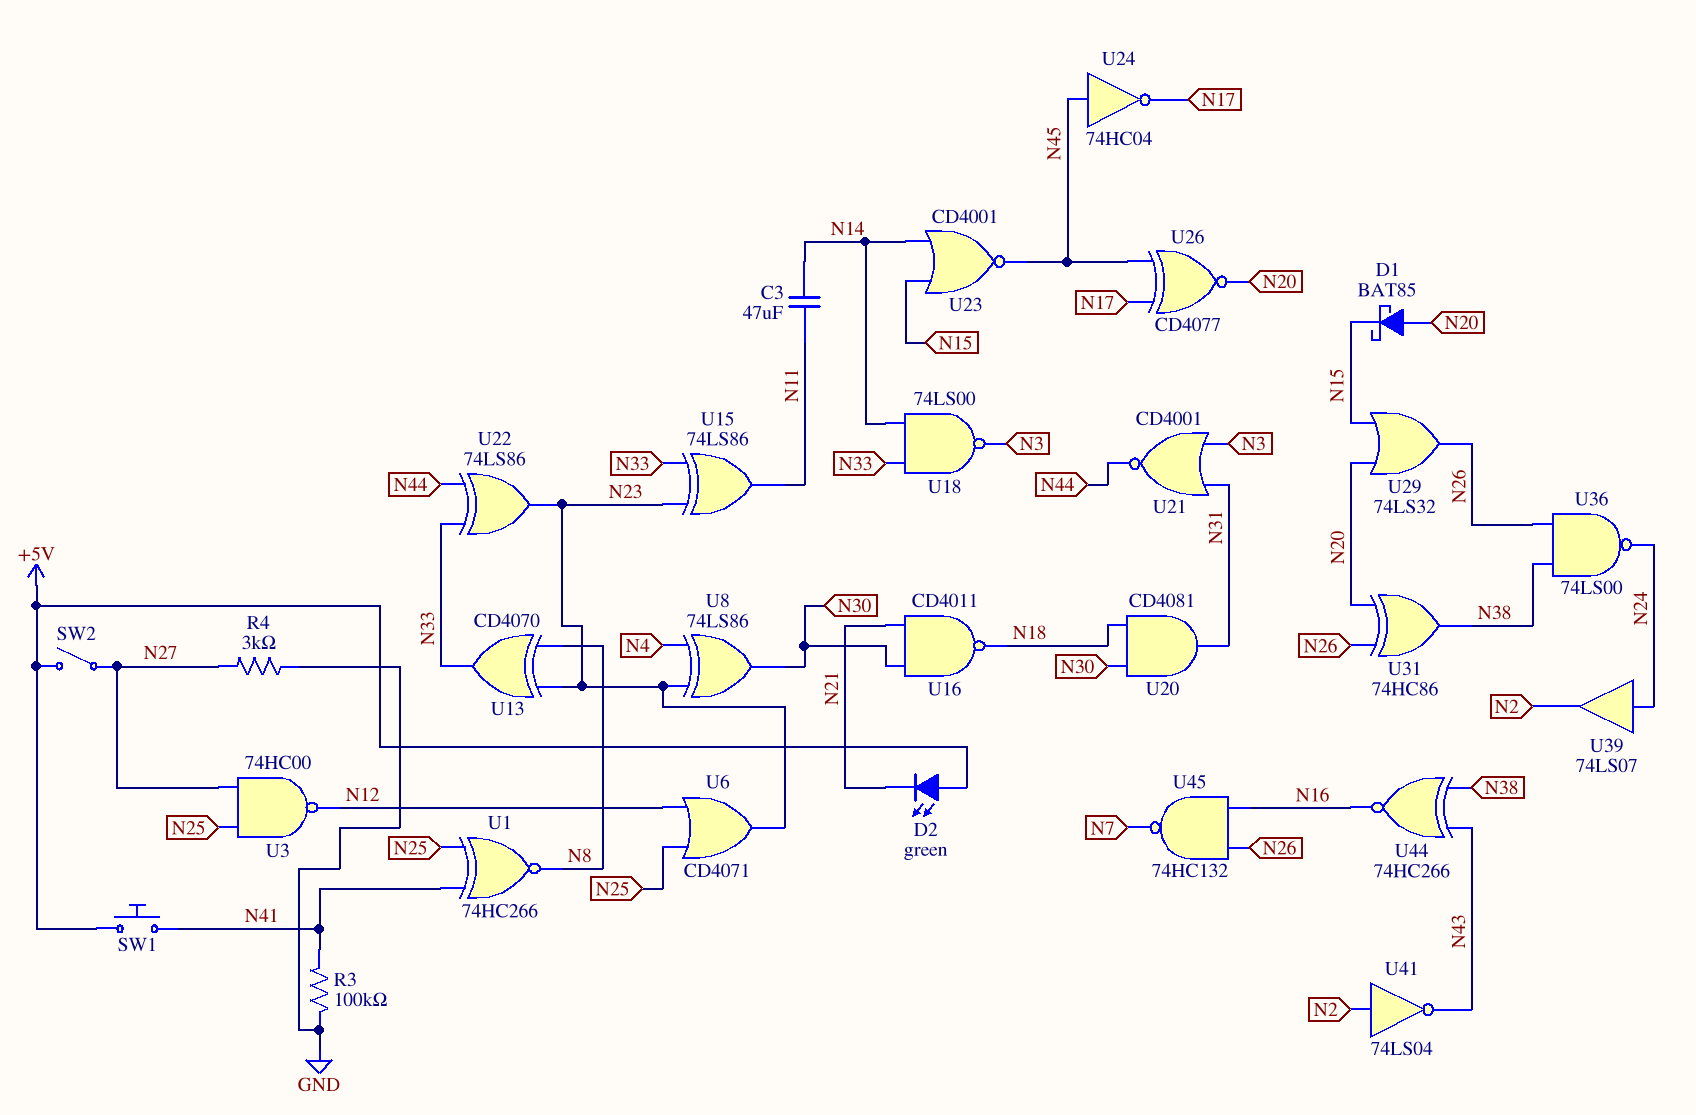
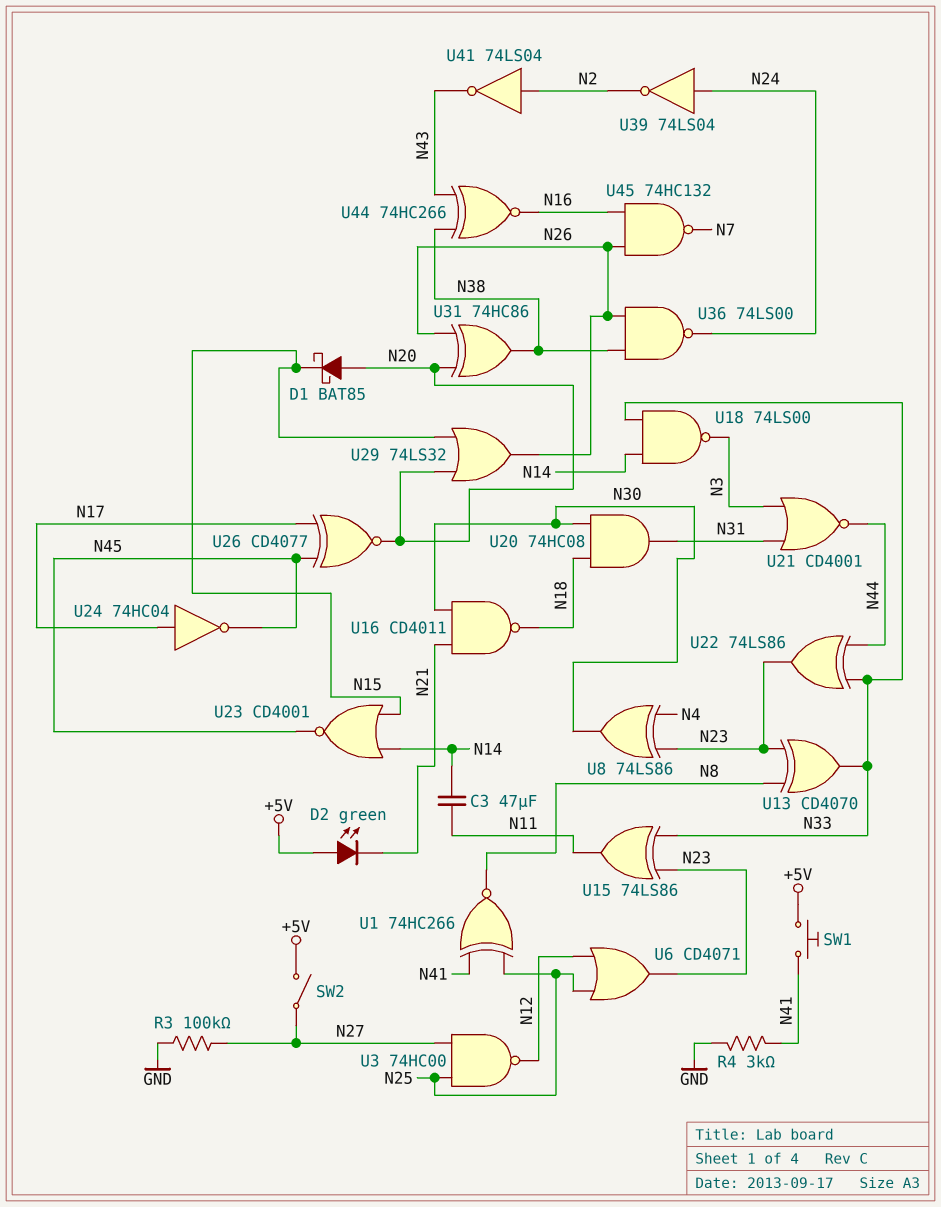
R3: 100k (GND, N41) -> 100k (GND, N27)
R4: 3k (GND, N27) -> 3k (GND, N41)
U20: AND CD4081 (in N18, in N30, out N31) -> AND 74HC08 (in N18, in N30, out N31)
U24: NOT 74HC04 (in N45, out N17) -> NOT 74HC04 (in N17, out N45)
U39: buffer 74LS07 (in N24, out N2) -> NOT 74LS04 (in N24, out N2)

